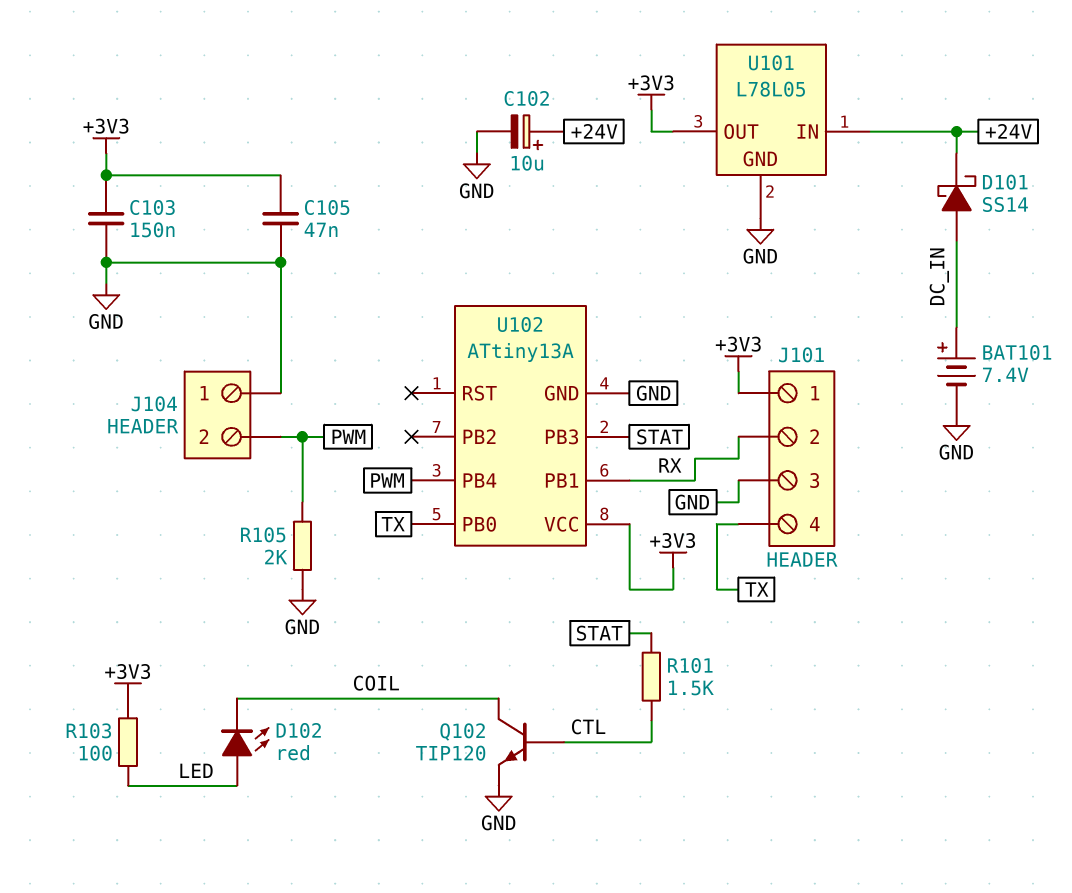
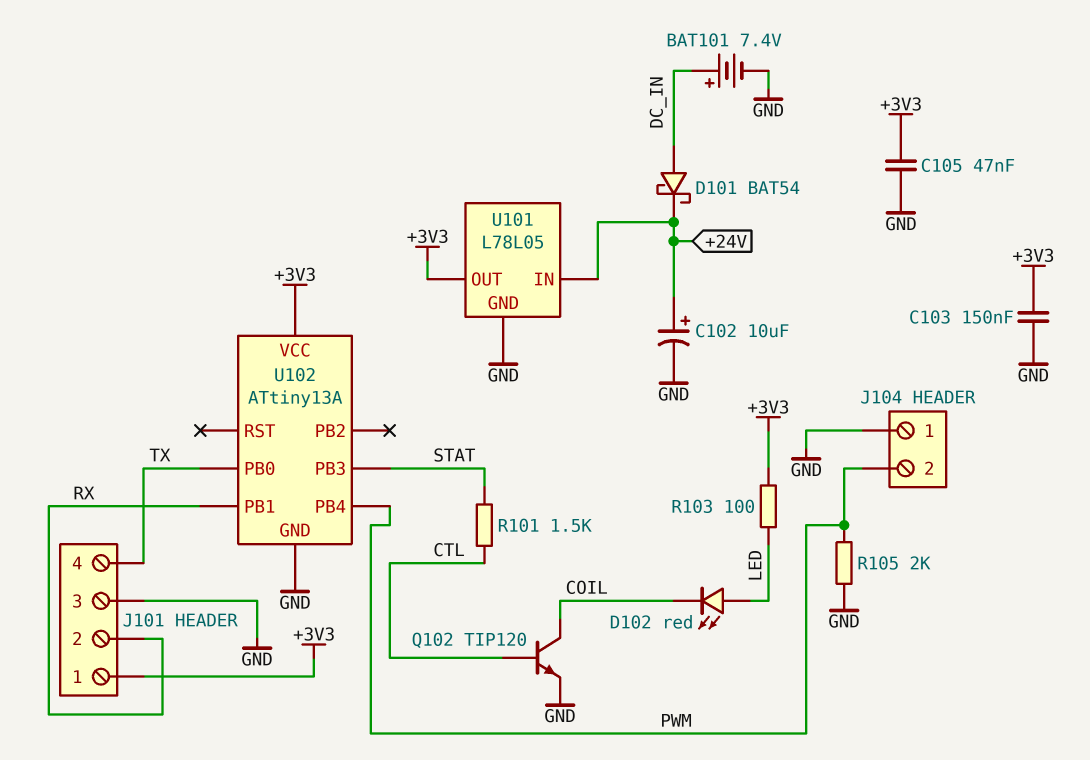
D101: schottky SS14 (A DC_IN, K +24V) -> schottky BAT54 (A DC_IN, K +24V)

